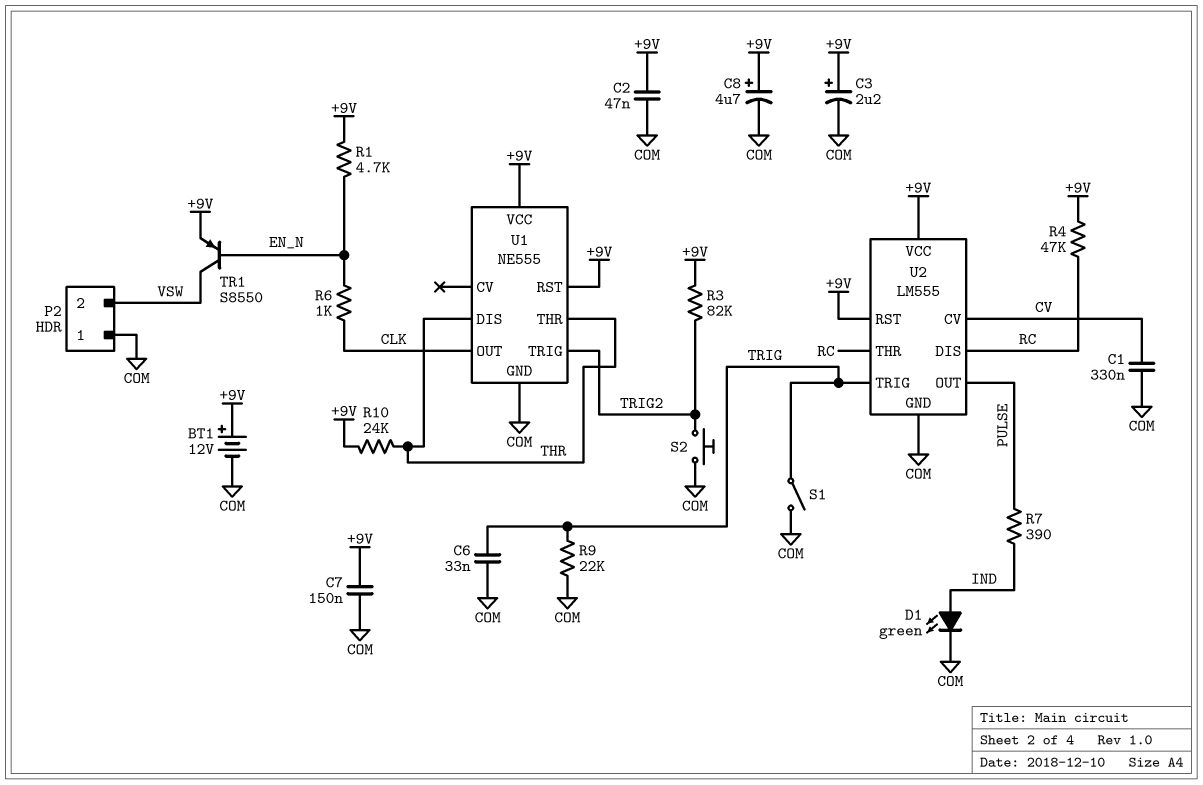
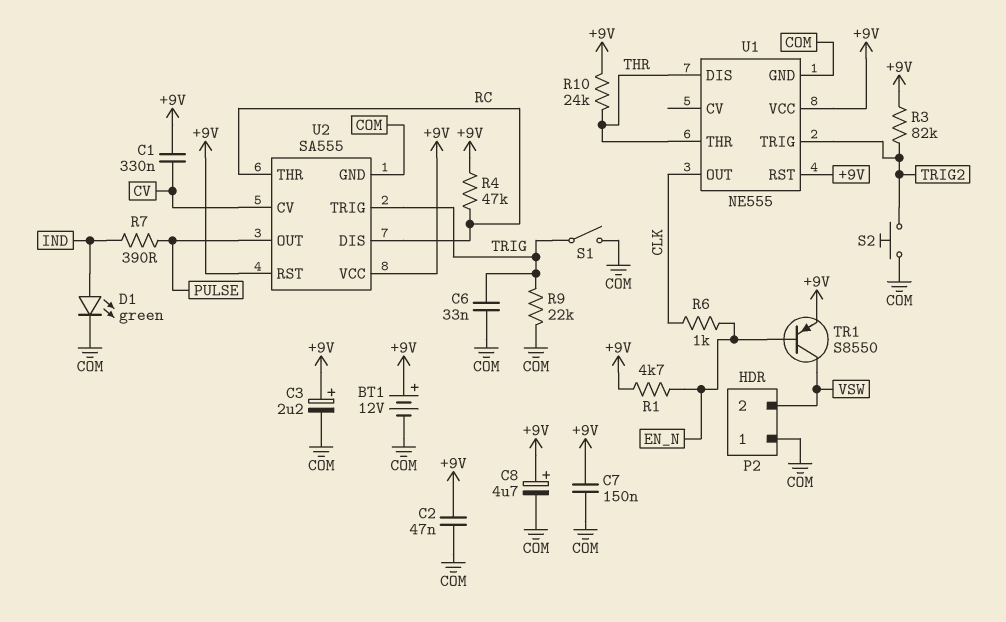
C1: 330nF (COM, CV) -> 330nF (+9V, CV)
U2: LM555 -> SA555

